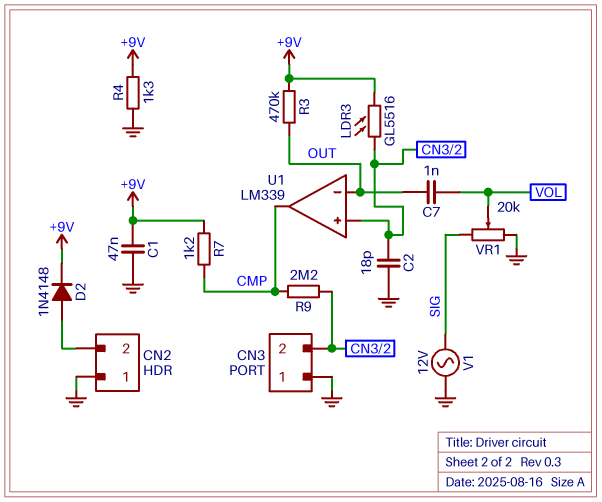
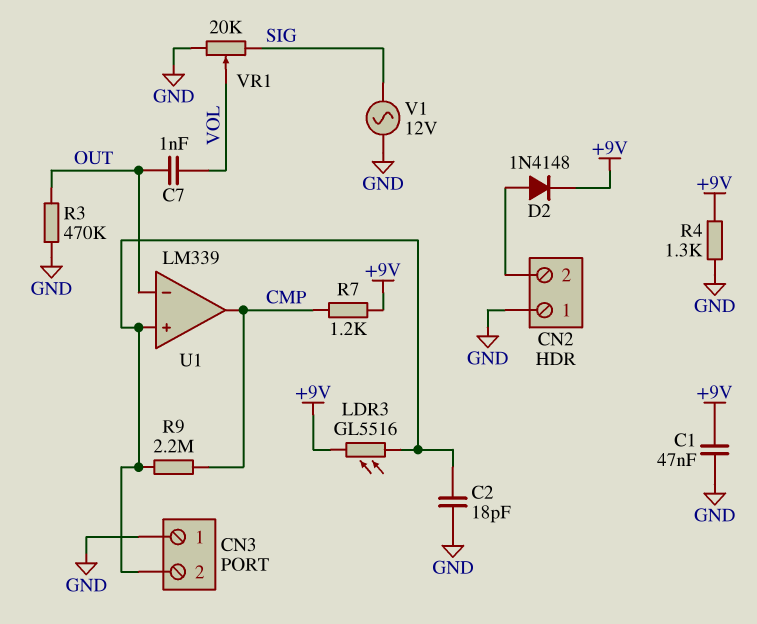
R3: 470k (+9V, OUT) -> 470k (GND, OUT)

